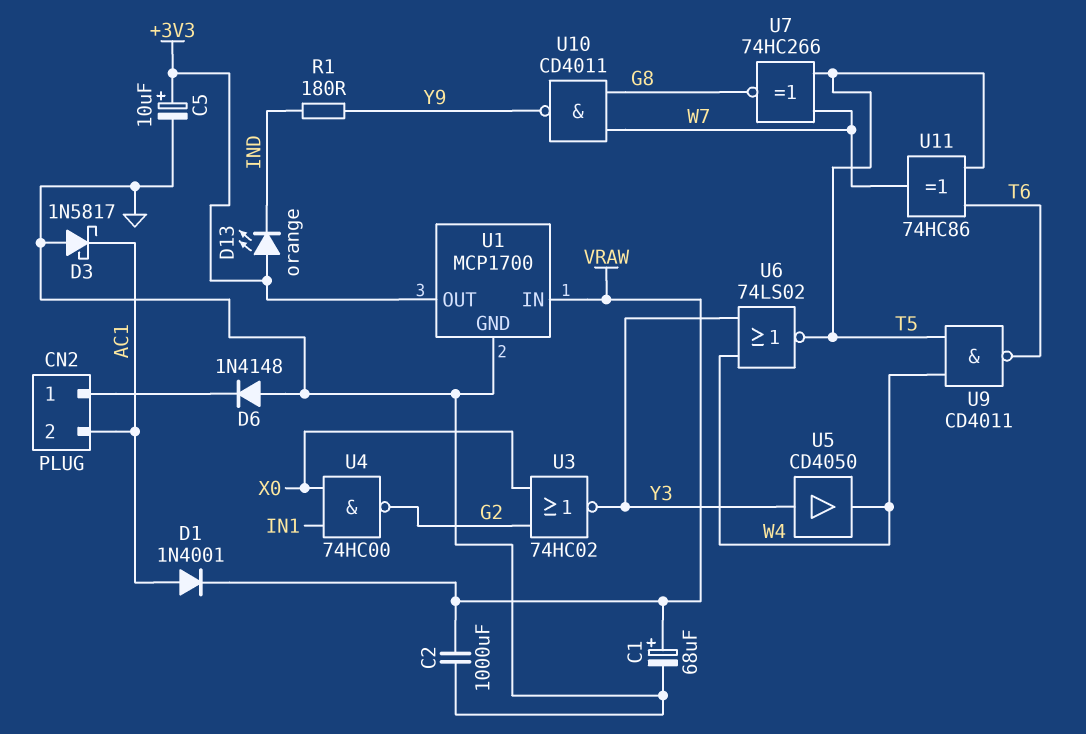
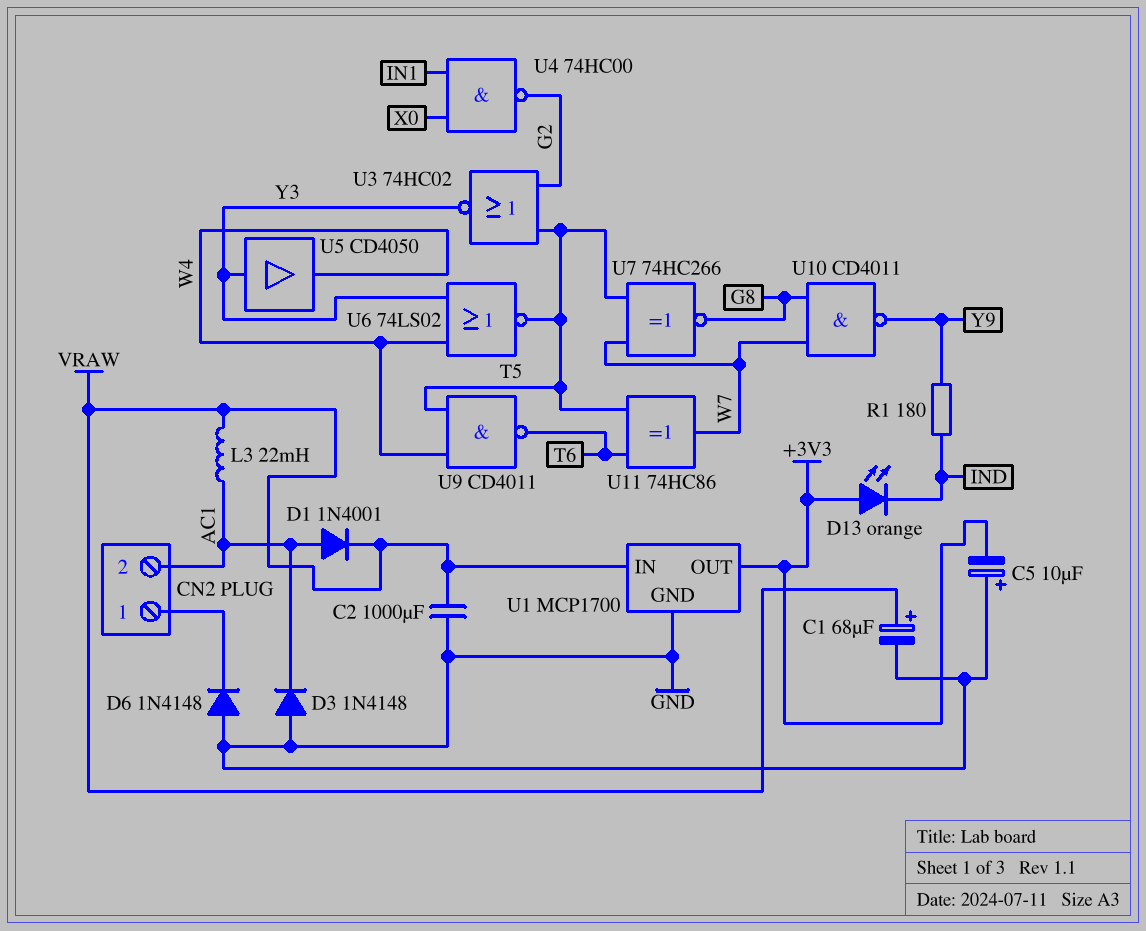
C5: 10uF (plus +3V3, minus GND) -> 10uF (plus GND, minus +3V3)
D3: schottky 1N5817 (A GND, K AC1) -> diode 1N4148 (A GND, K AC1)
L3: none -> 22mH (AC1, VRAW)
U3: NOR 74HC02 (in G2, in X0, out Y3) -> NOR 74HC02 (in G2, in T5, out Y3)

